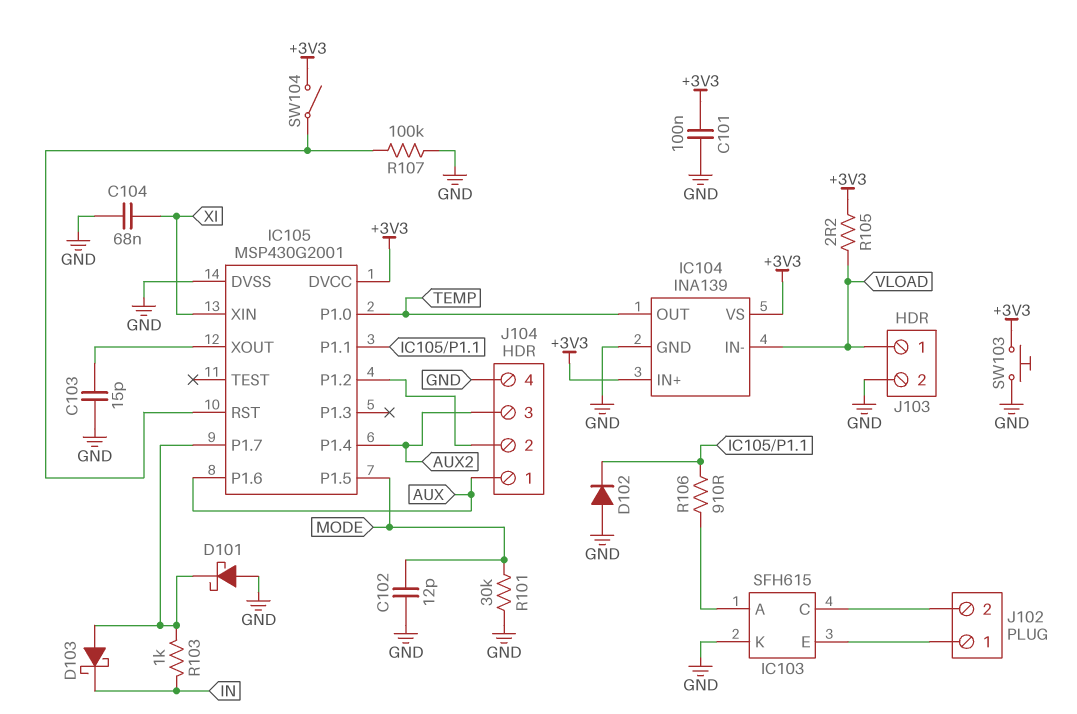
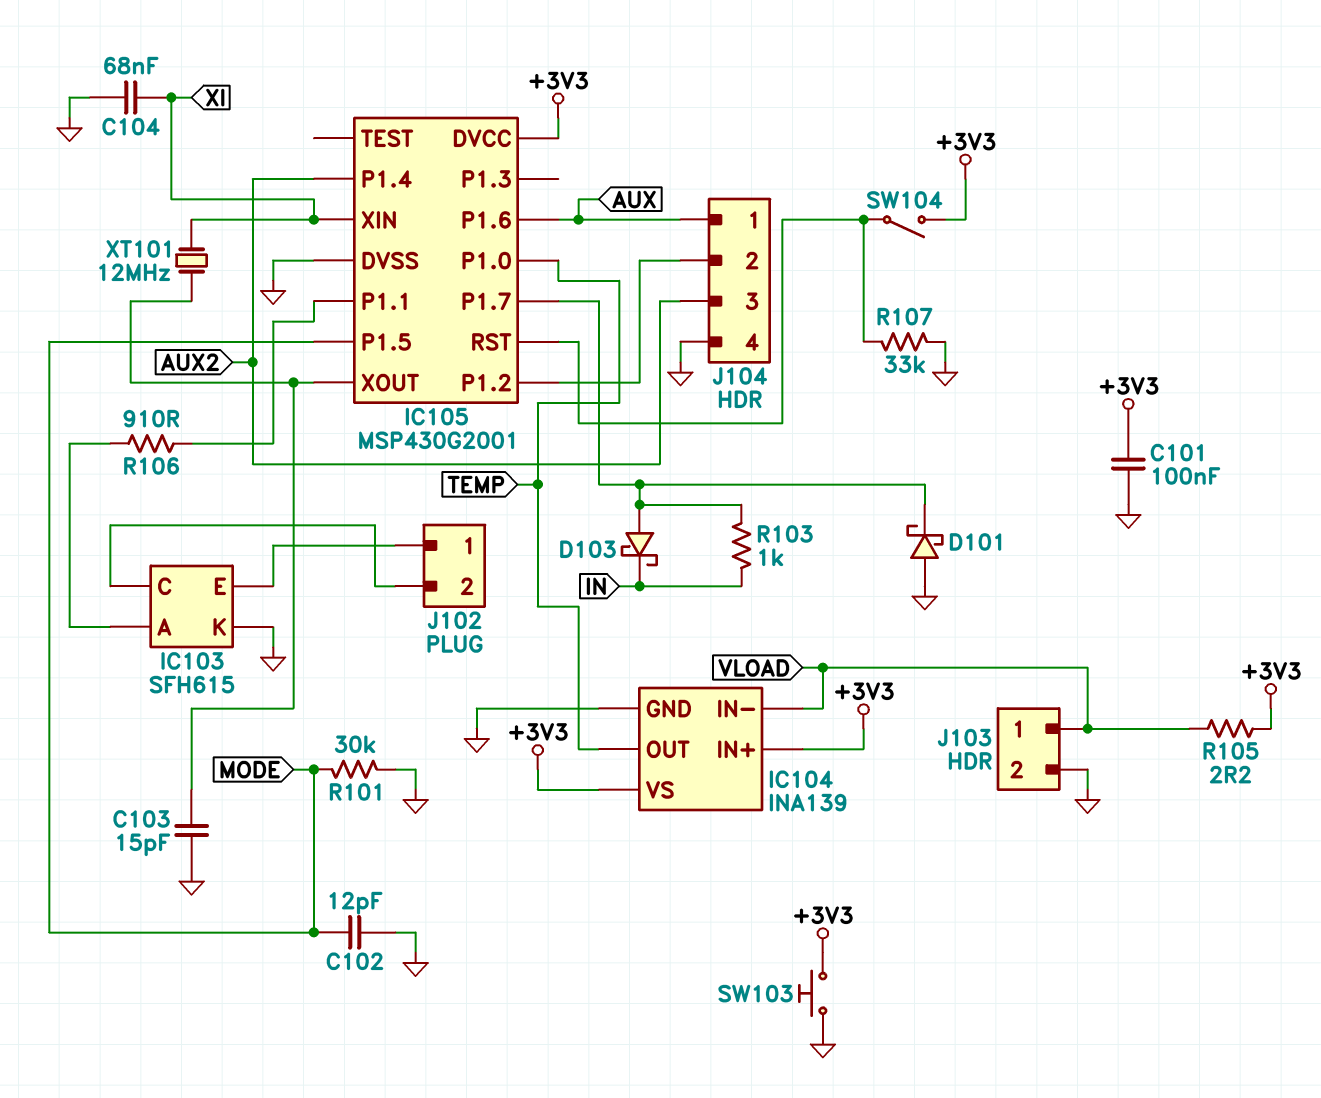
D102: diode (A GND, K IC105/P1.1) -> none
R107: 100k (GND, IC105/RST) -> 33k (GND, IC105/RST)
XT101: none -> 12MHz (IC105/XOUT, XI)

